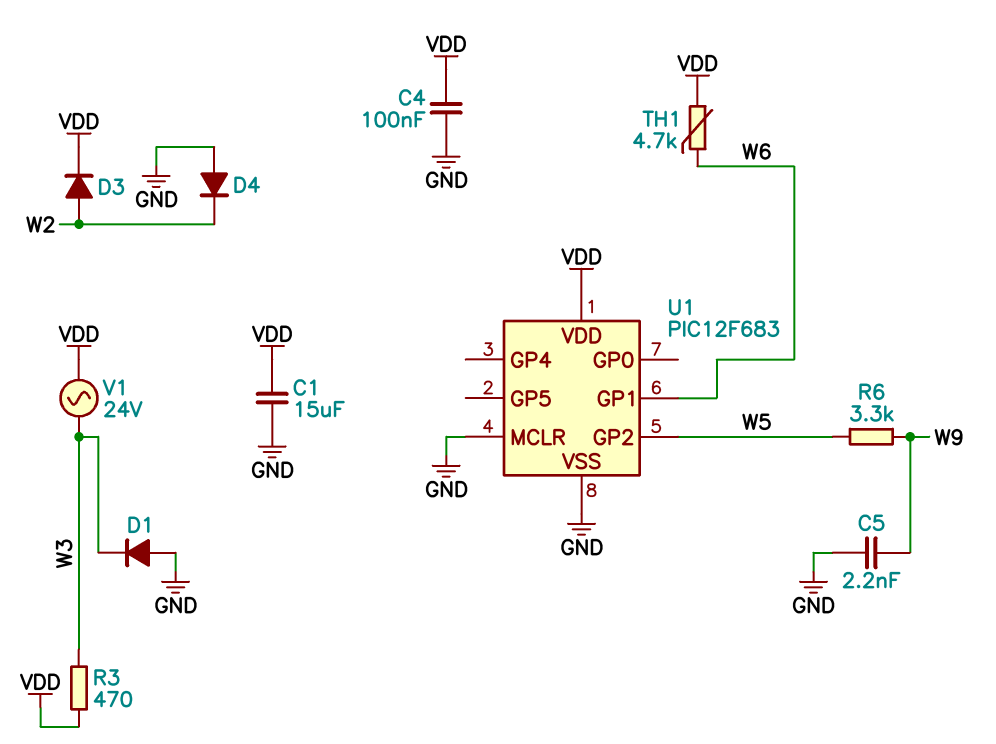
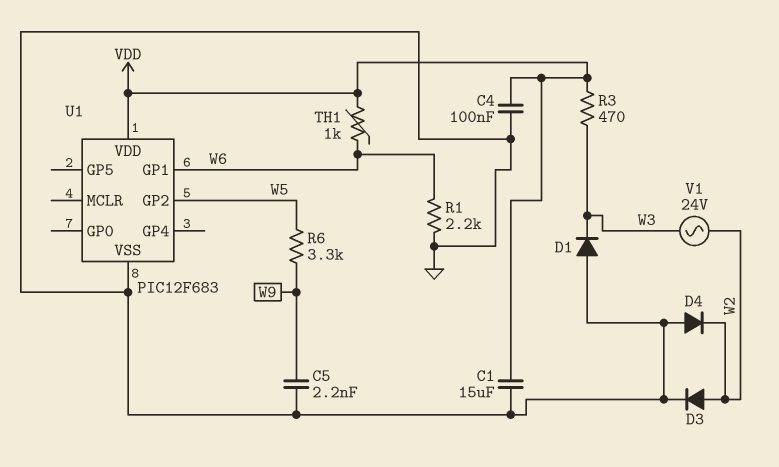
D3: diode (A W2, K VDD) -> diode (A W2, K GND)
R1: none -> 2.2k (GND, W6)
TH1: 4.7k (VDD, W6) -> 1k (VDD, W6)
U1 pin MCLR: GND -> none
V1: AC 24V (VDD, W3) -> AC 24V (W2, W3)

